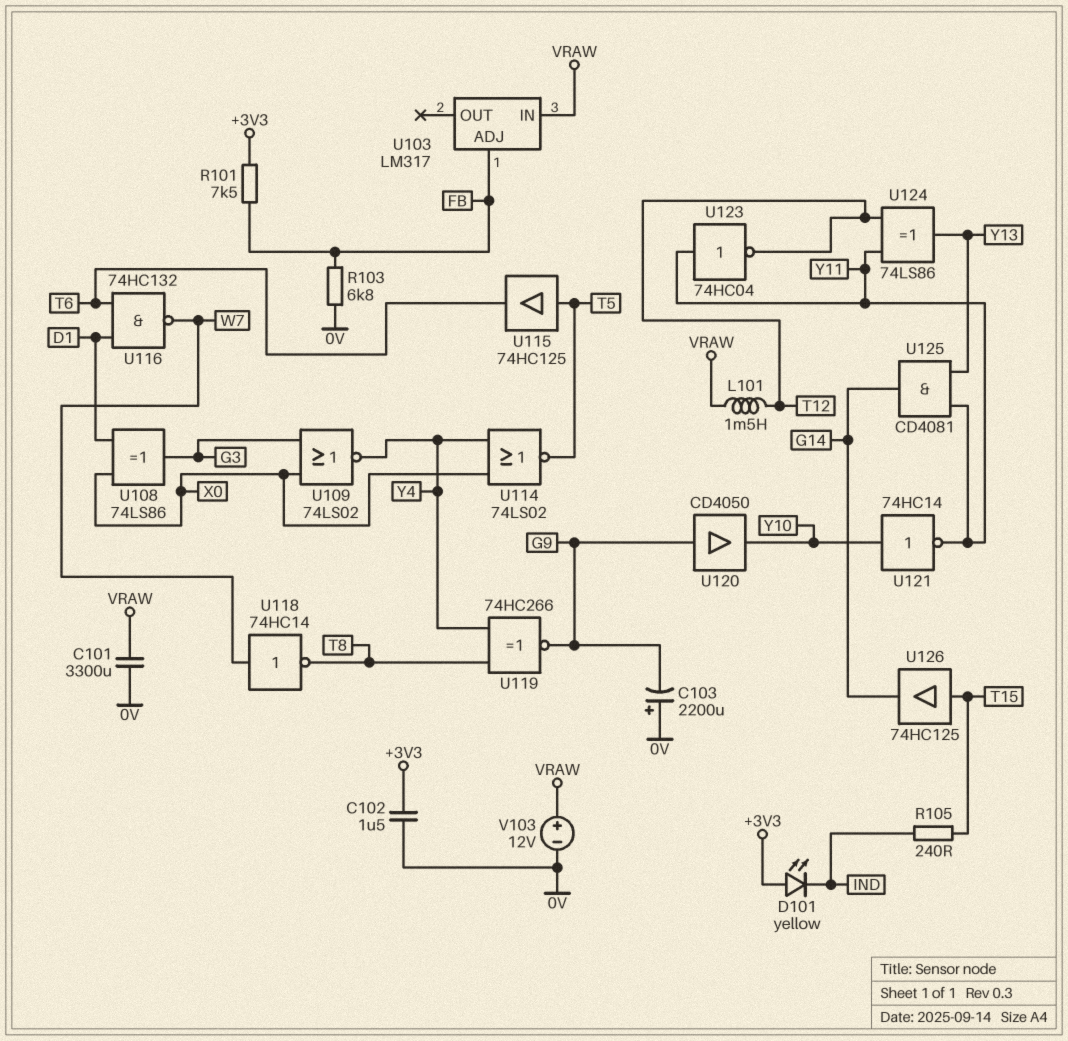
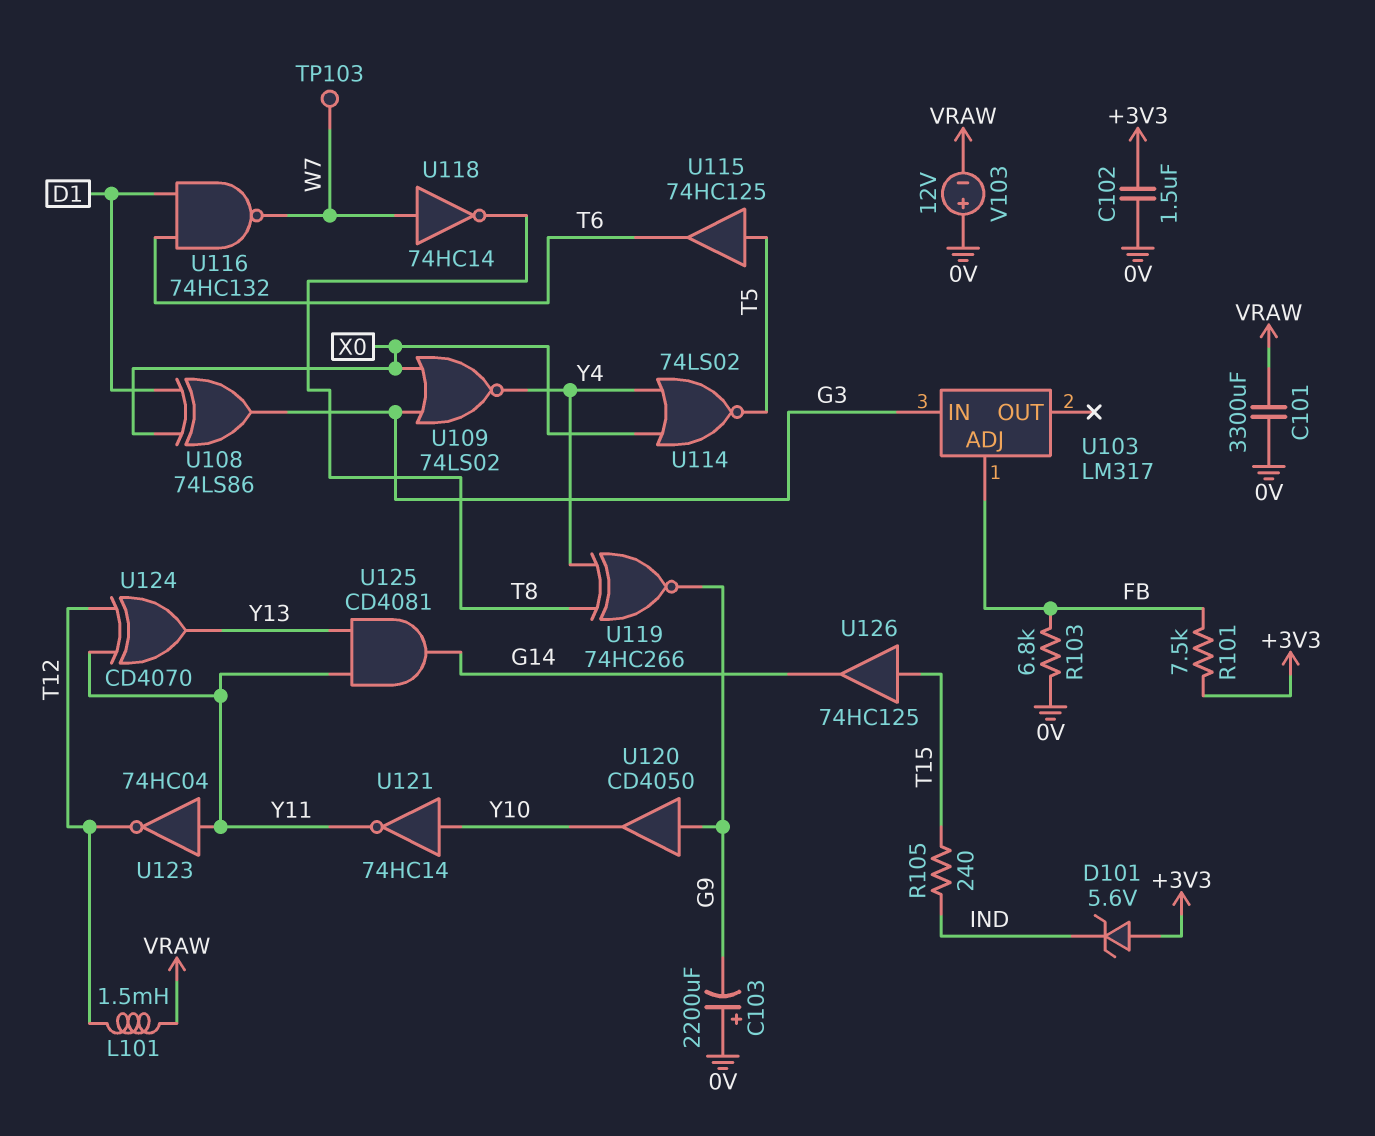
D101: LED yellow (A +3V3, K IND) -> zener 5.6V (A +3V3, K IND)
TP103: none -> test point (W7)
U103 pin IN: VRAW -> G3
U124: XOR 74LS86 (in T12, in Y11, out Y13) -> XOR CD4070 (in T12, in Y11, out Y13)
V103: 12V (plus VRAW, minus 0V) -> 12V (plus 0V, minus VRAW)

